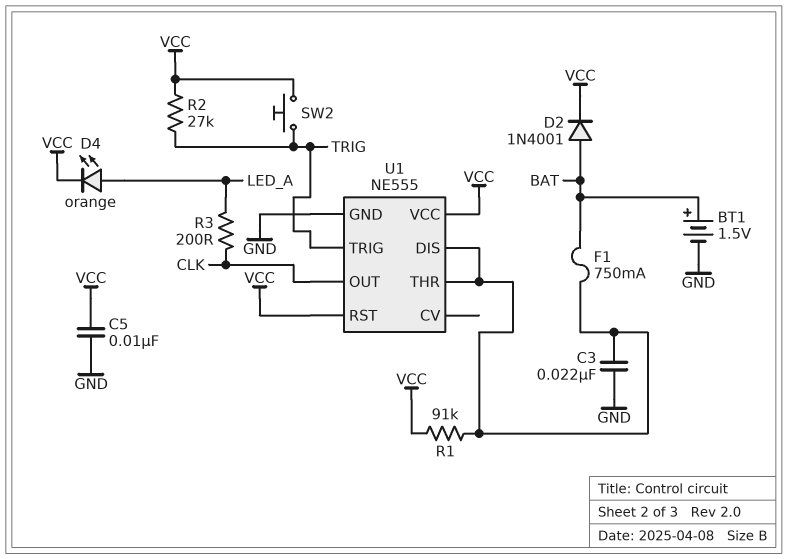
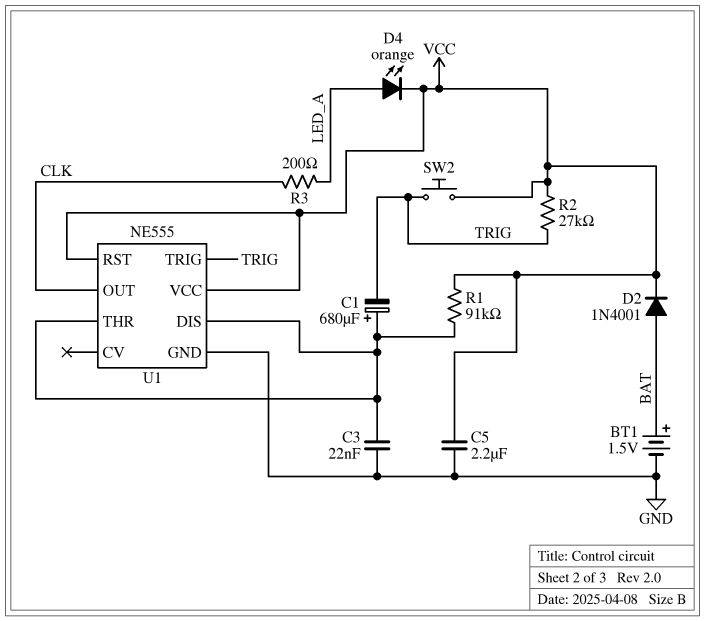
C1: none -> 680uF (plus U1/DIS, minus TRIG)
C5: 10nF (GND, VCC) -> 2.2uF (GND, VCC)
F1: 750mA (BAT, U1/DIS) -> none

